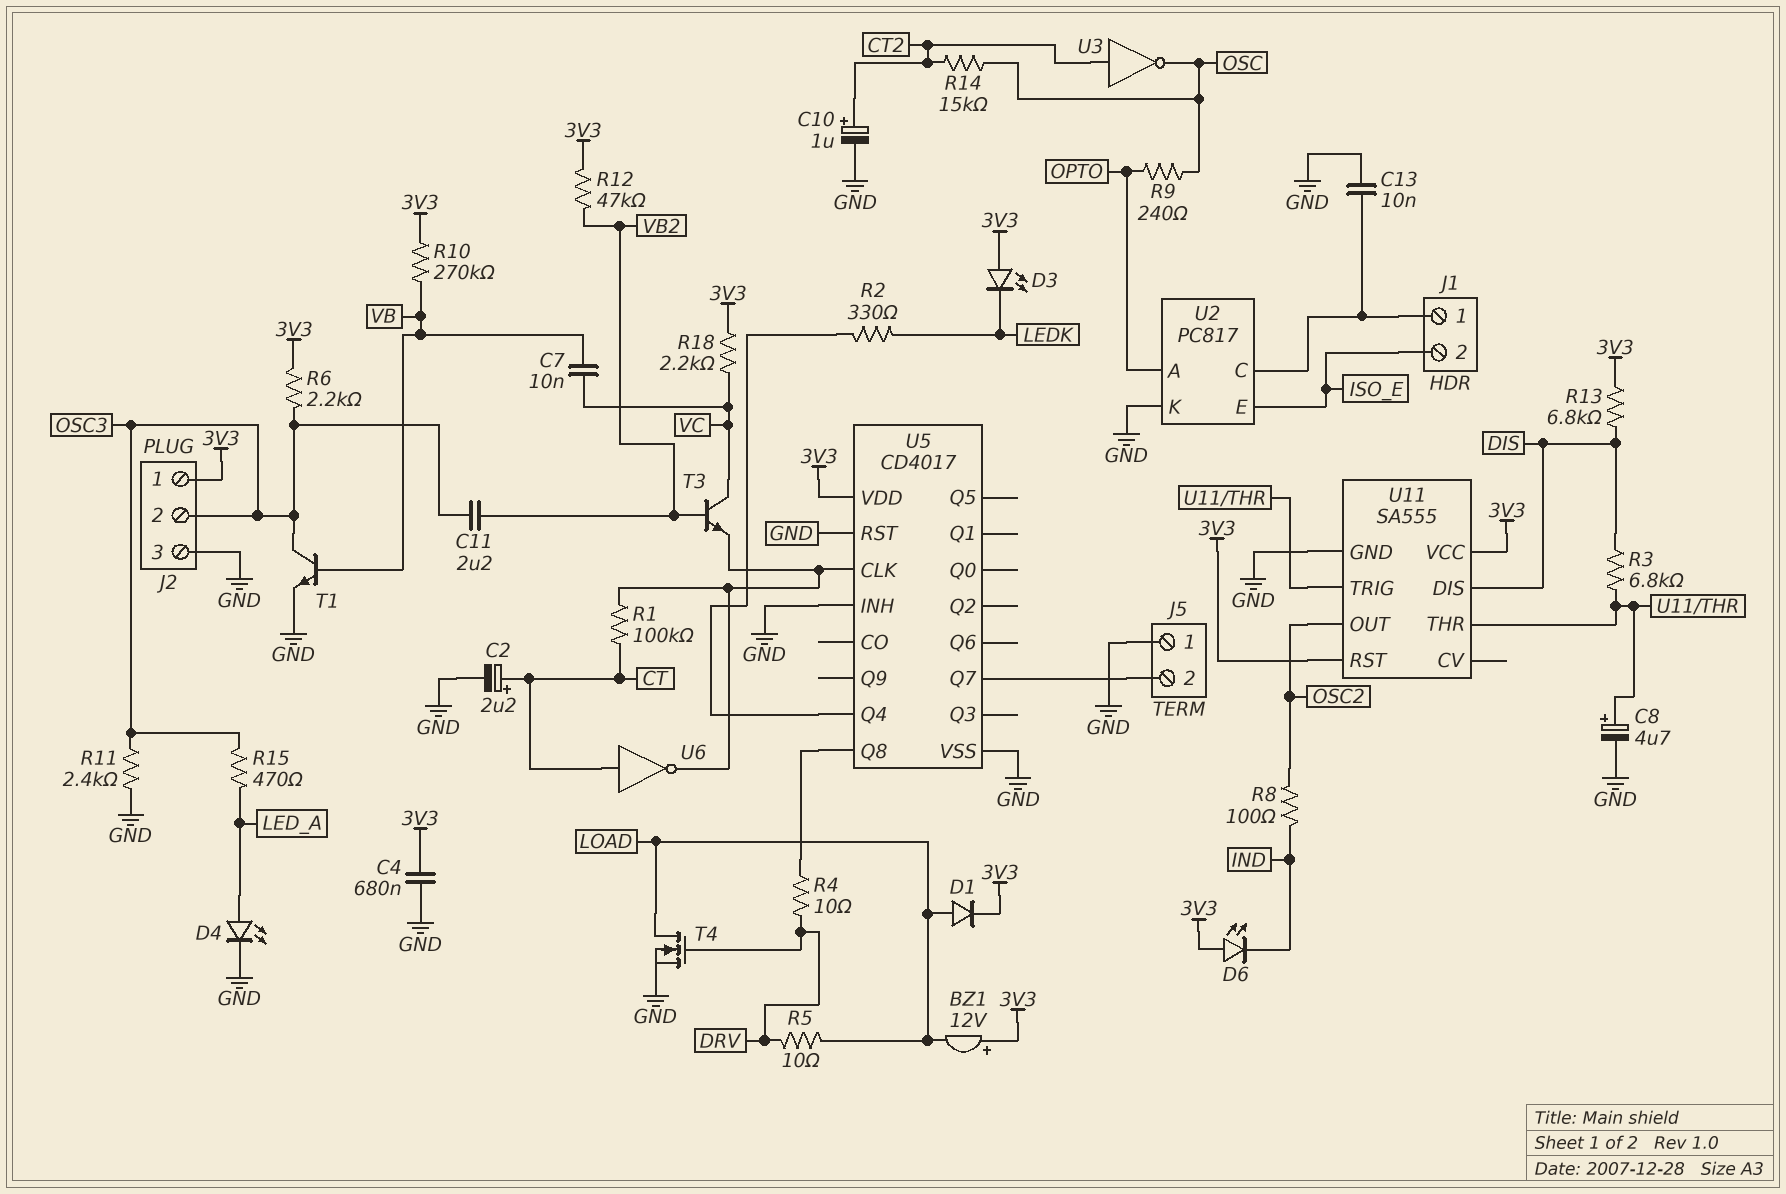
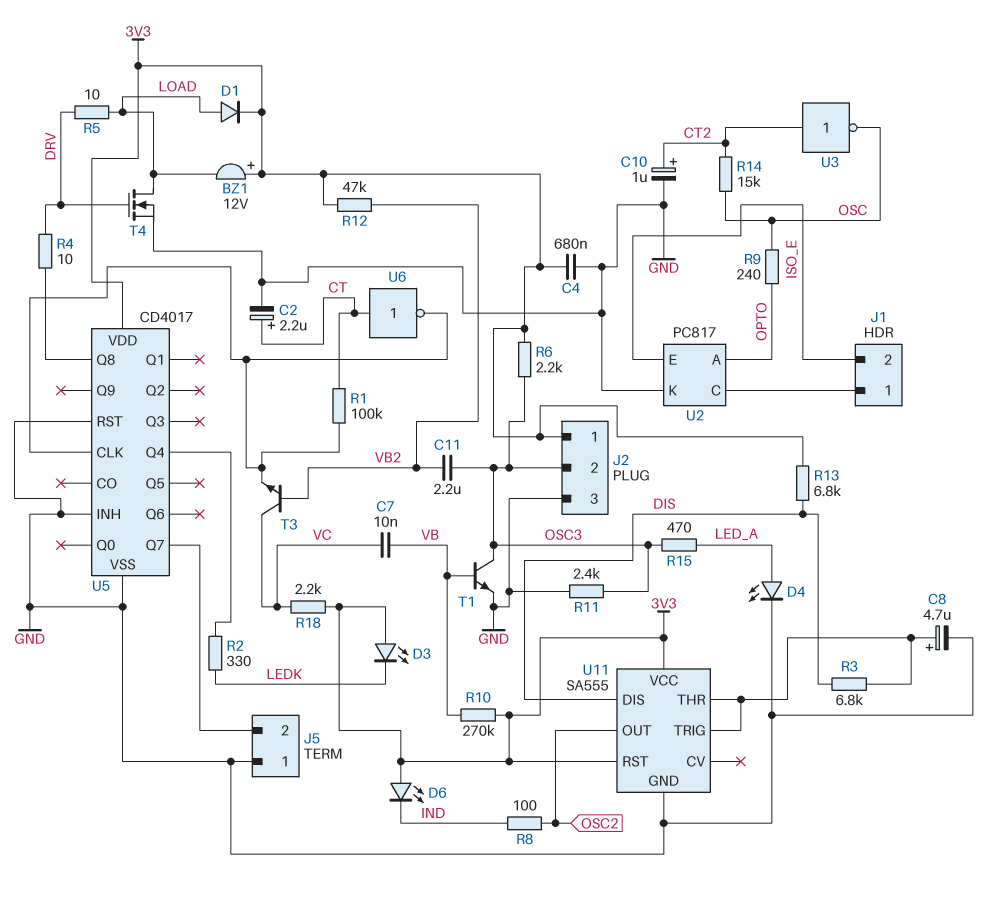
C13: 10nF (GND, J1/1) -> none

